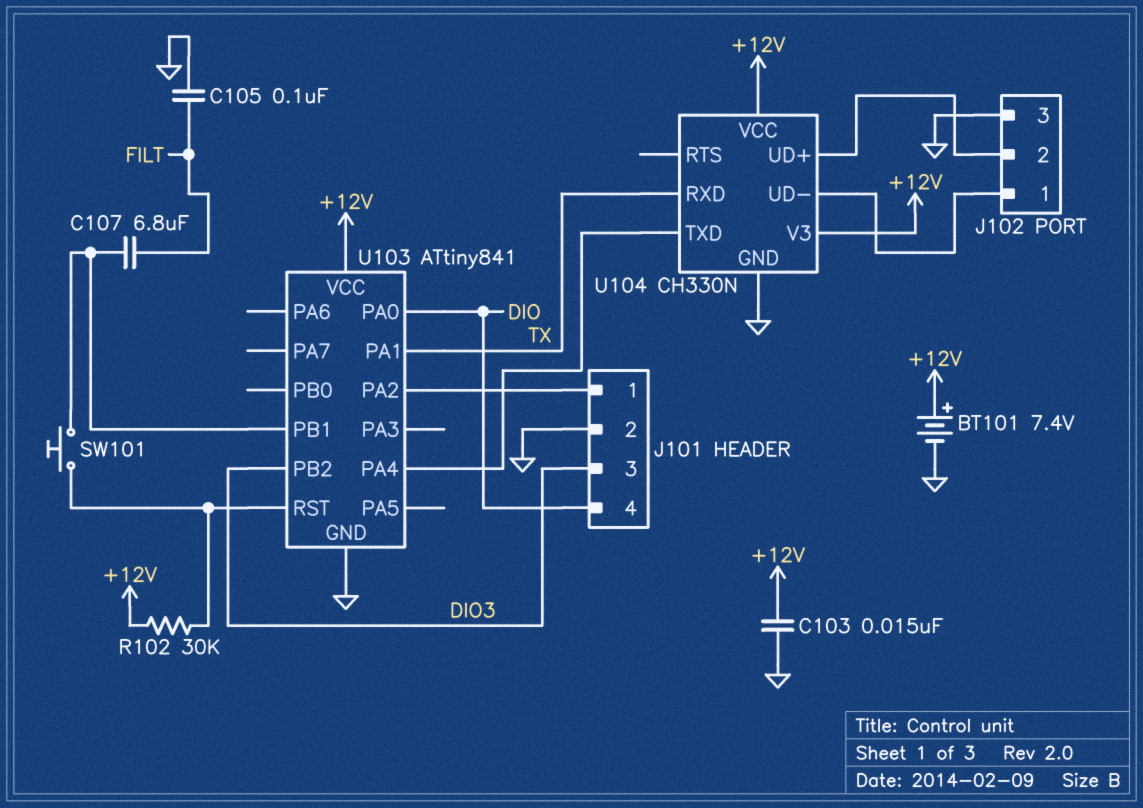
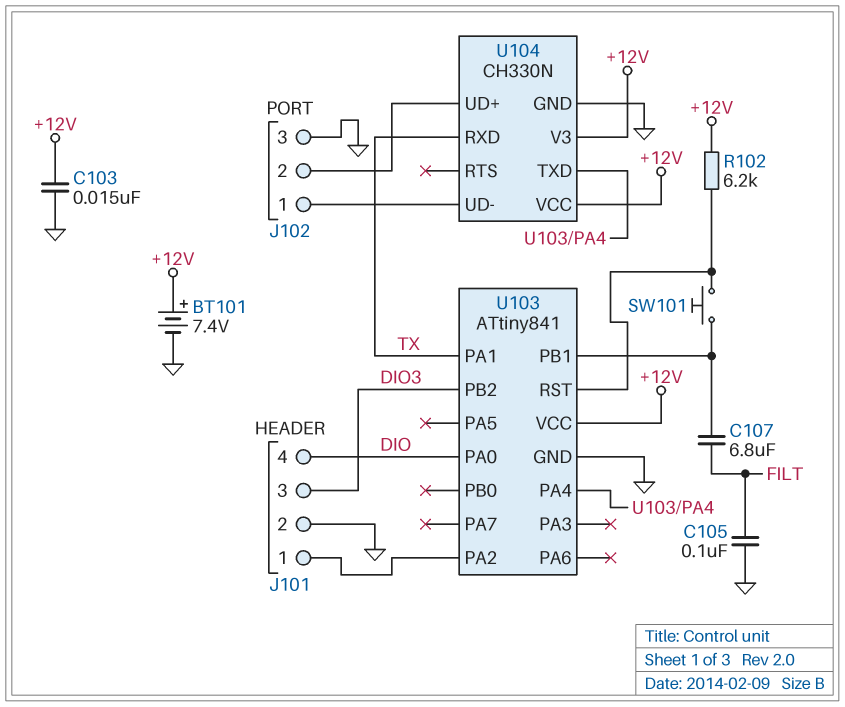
R102: 30k (+12V, U103/RST) -> 6.2k (+12V, U103/RST)

